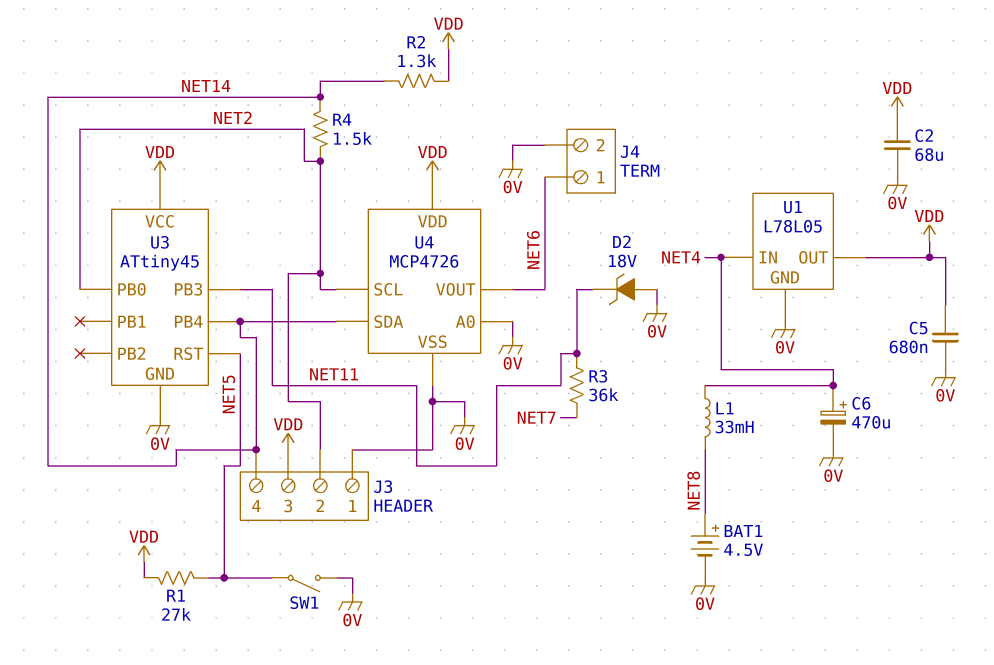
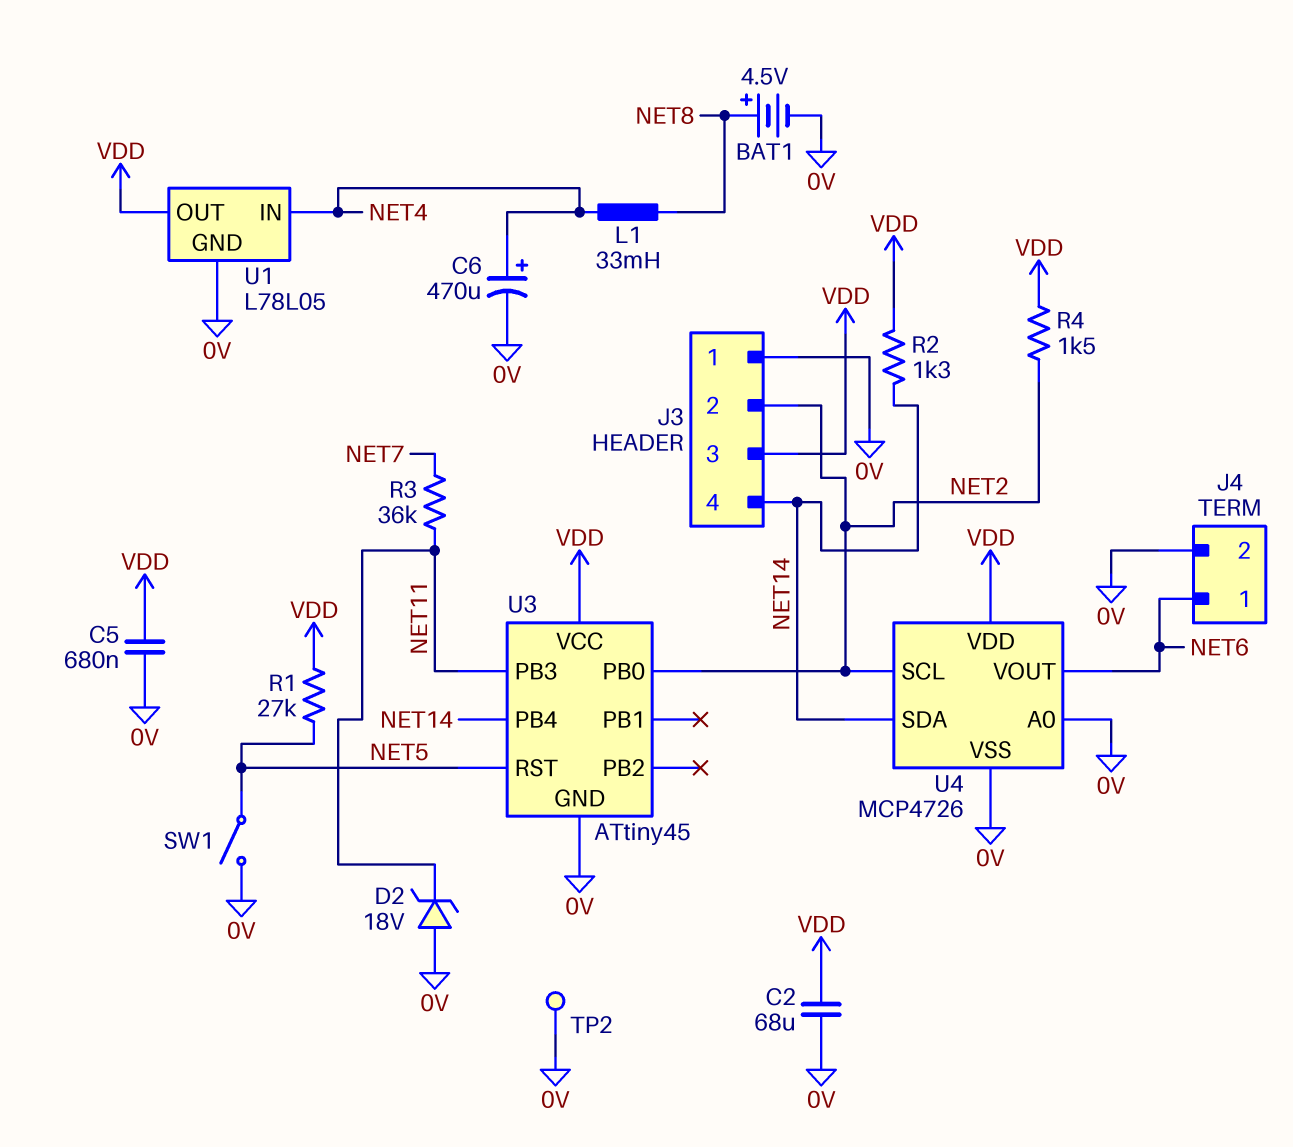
R4: 1.5k (NET2, NET14) -> 1.5k (NET2, VDD)
TP2: none -> test point (0V)

